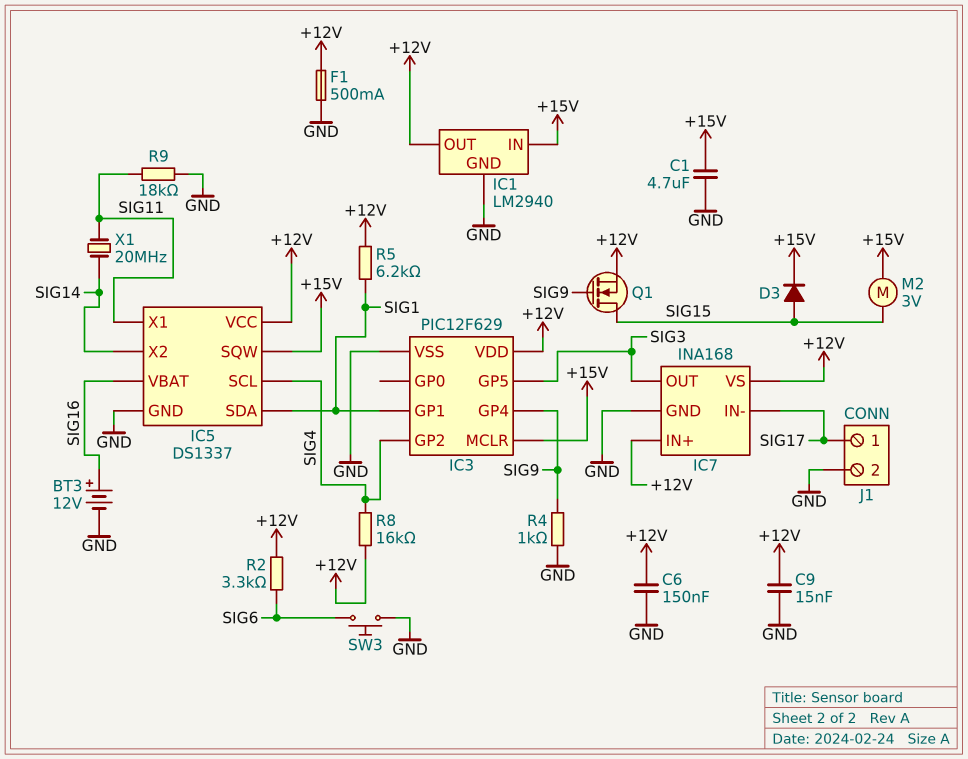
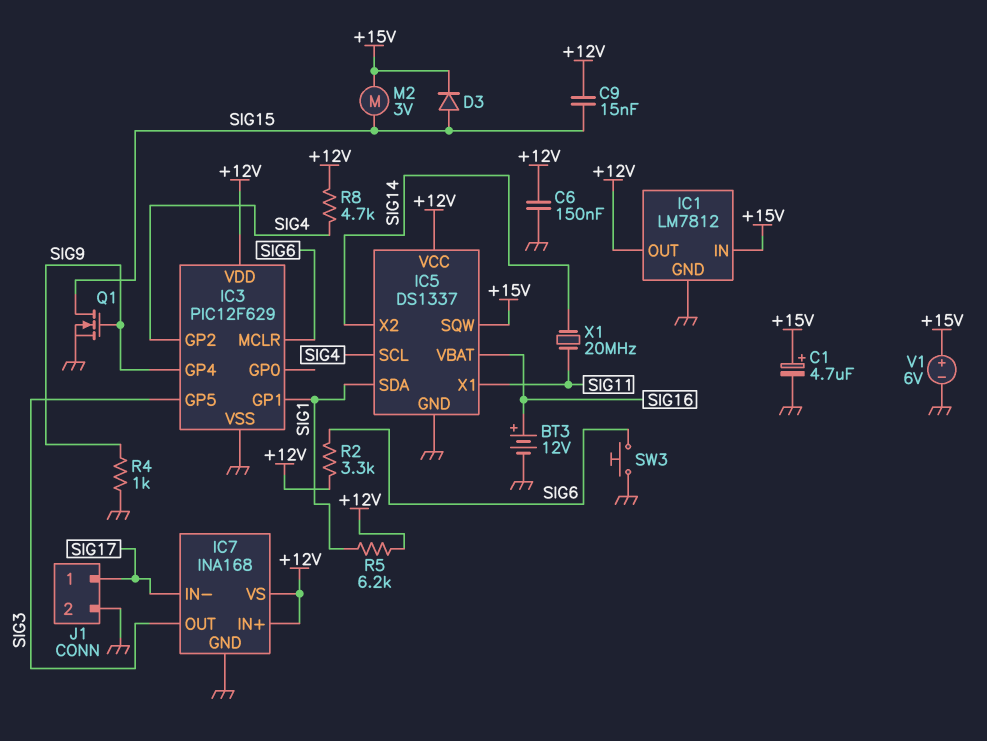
C1: 4.7uF (+15V, GND) -> 4.7uF (plus +15V, minus GND)
C9: 15nF (+12V, GND) -> 15nF (+12V, SIG15)
F1: 500mA (+12V, GND) -> none
IC1: LM2940 -> LM7812
IC3 pin MCLR: +15V -> SIG6
Q1: NMOS (G SIG9, D SIG15, S +12V) -> NMOS (G SIG9, D SIG15, S GND)
R8: 16k (+12V, SIG4) -> 4.7k (+12V, SIG4)
R9: 18k (GND, SIG11) -> none
V1: none -> 6V (plus +15V, minus GND)

